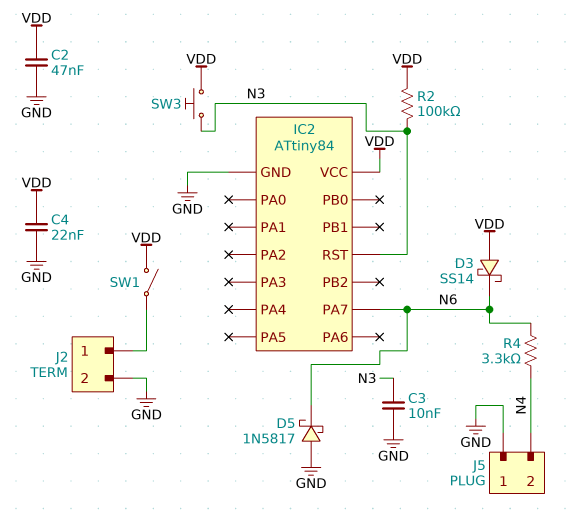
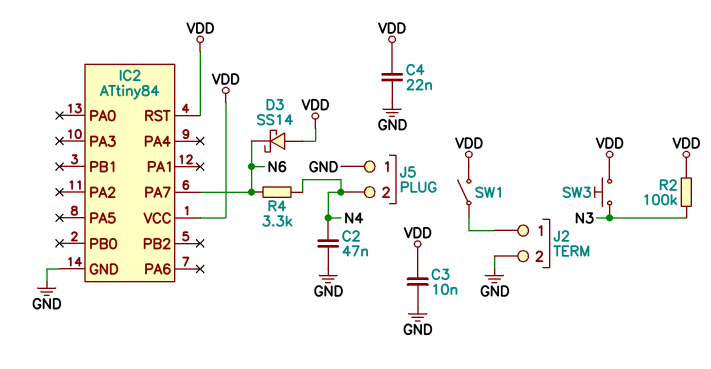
C2: 47nF (GND, VDD) -> 47nF (GND, N4)
C3: 10nF (GND, N3) -> 10nF (GND, VDD)
D5: schottky 1N5817 (A GND, K N6) -> none
IC2 pin RST: N3 -> VDD

